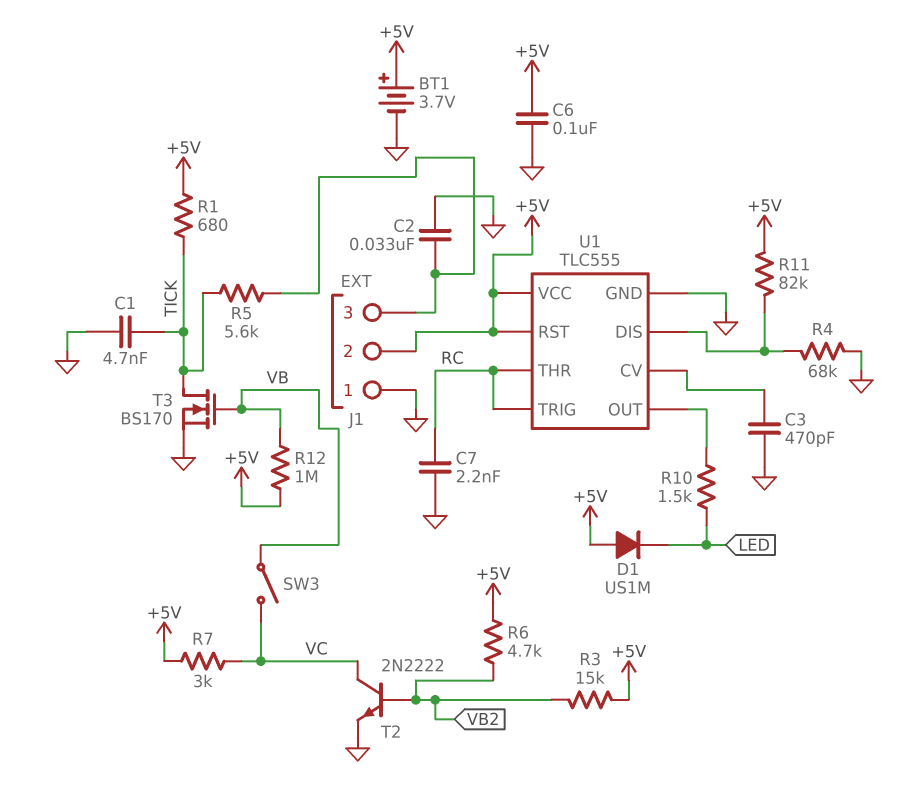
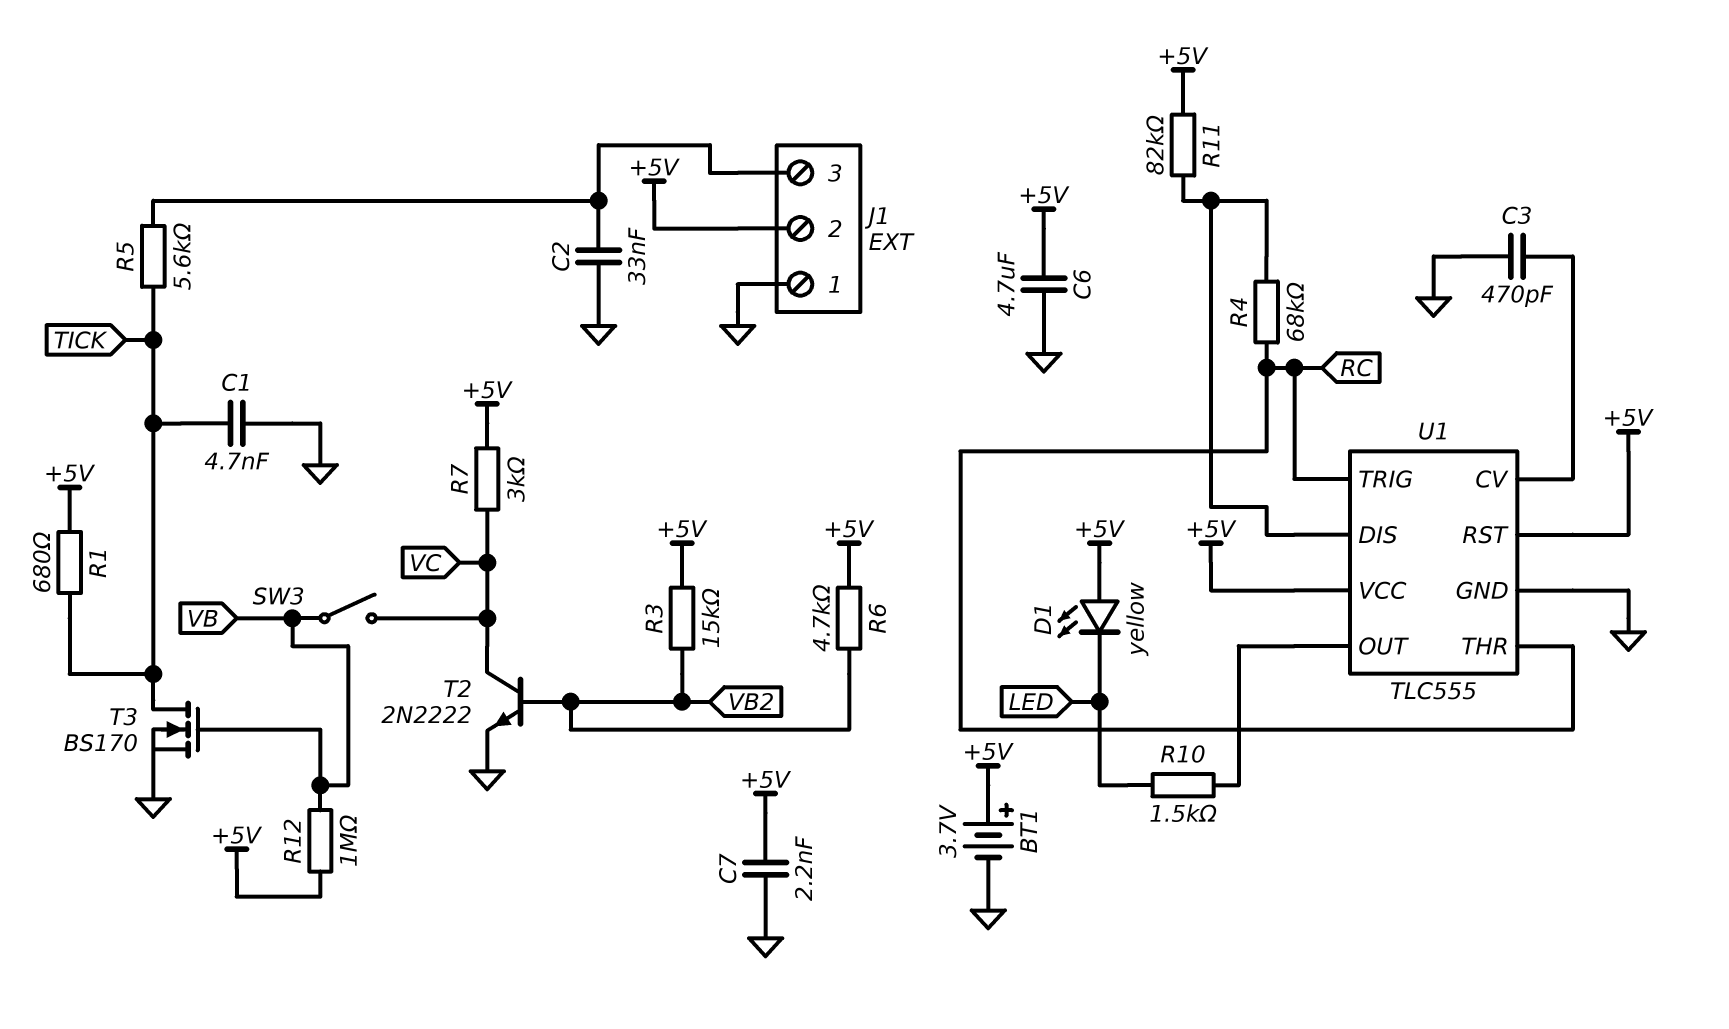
C6: 100nF (+5V, GND) -> 4.7uF (+5V, GND)
C7: 2.2nF (GND, RC) -> 2.2nF (+5V, GND)
D1: diode US1M (A +5V, K LED) -> LED yellow (A +5V, K LED)
R4: 68k (GND, U1/DIS) -> 68k (RC, U1/DIS)

